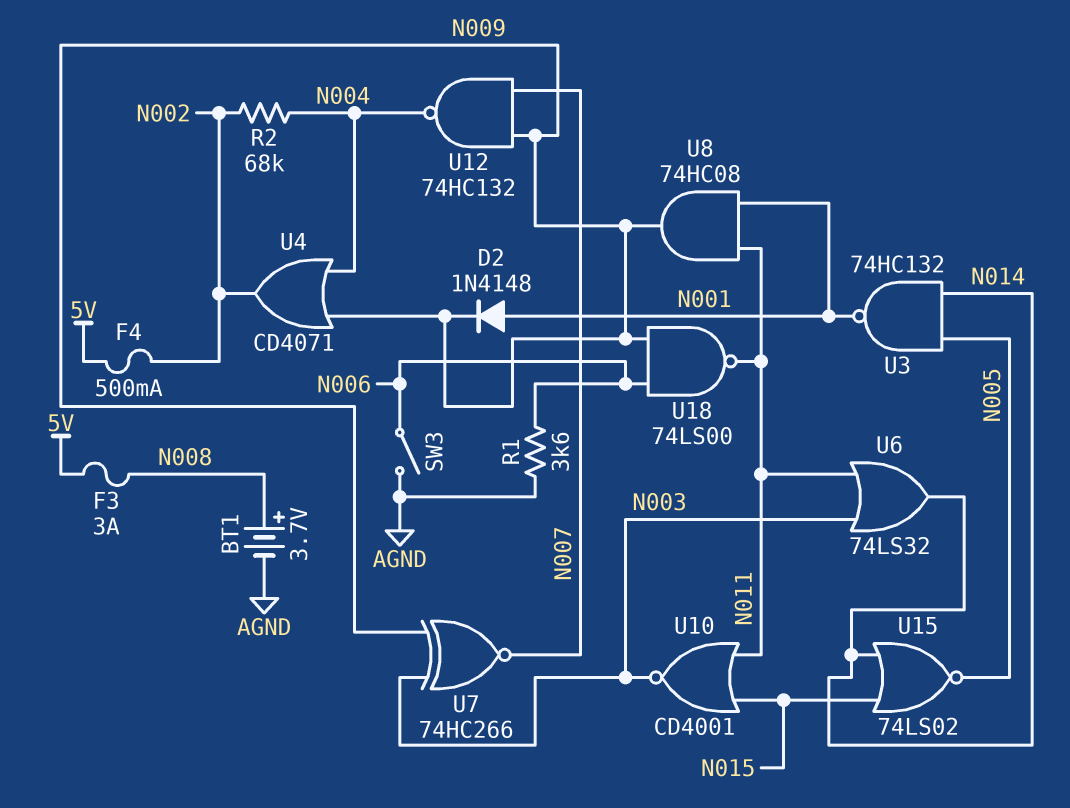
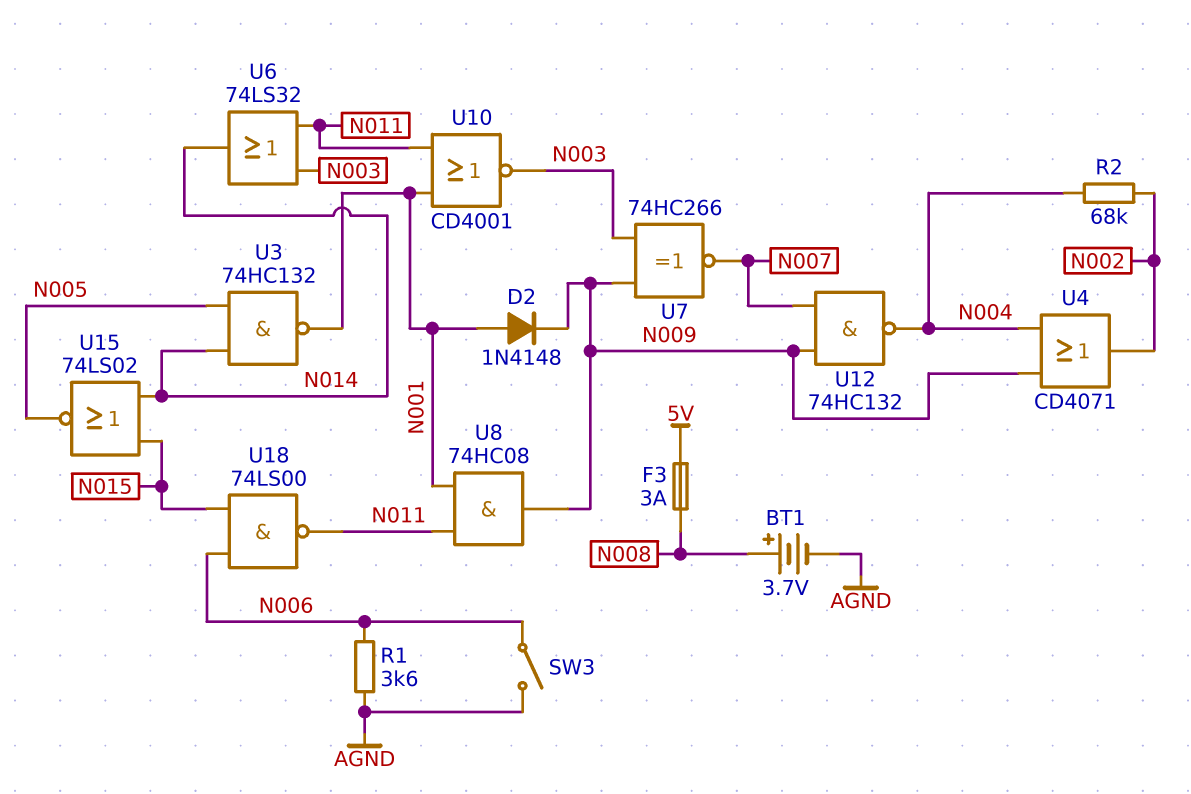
F4: 500mA (5V, N002) -> none
U10: NOR CD4001 (in N011, in N015, out N003) -> NOR CD4001 (in N001, in N011, out N003)
U18: NAND 74LS00 (in N006, in N009, out N011) -> NAND 74LS00 (in N006, in N015, out N011)

